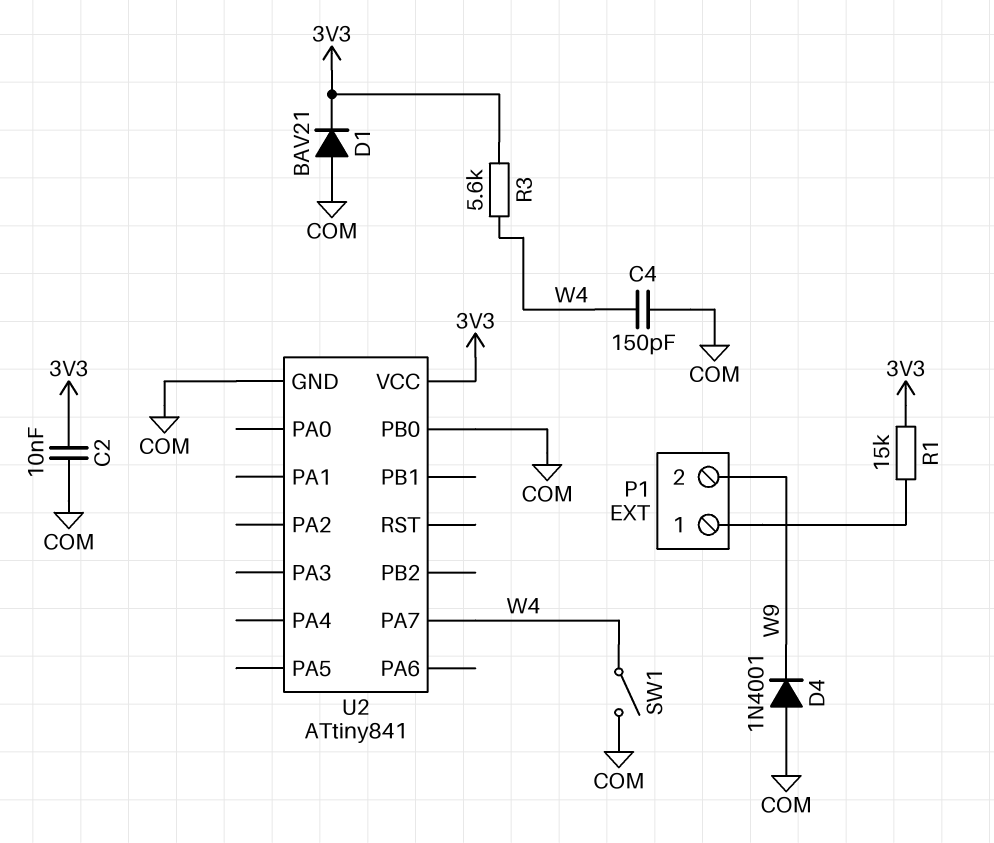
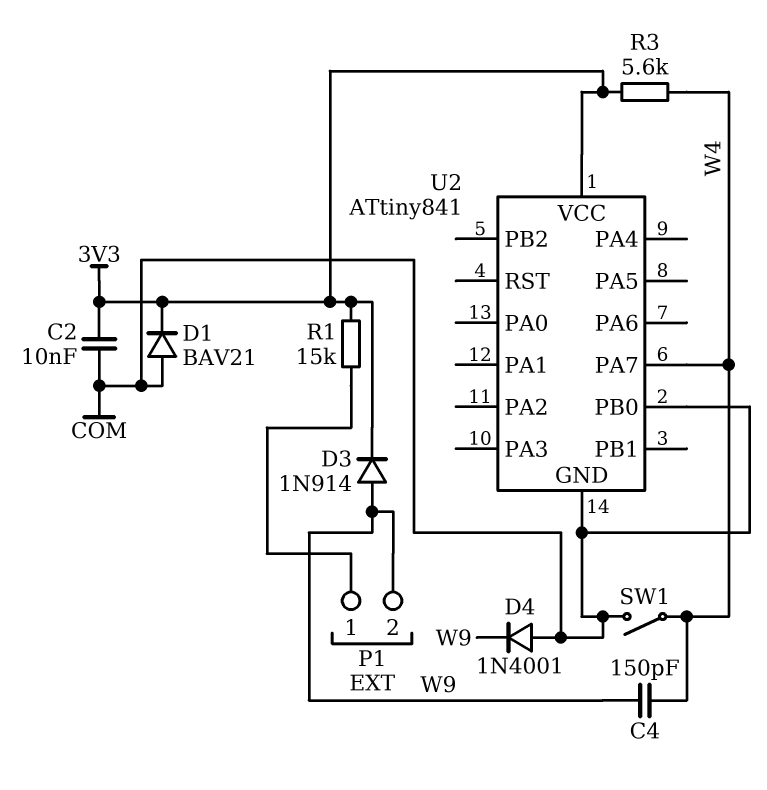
C4: 150pF (COM, W4) -> 150pF (W4, W9)
D3: none -> diode 1N914 (A W9, K 3V3)

